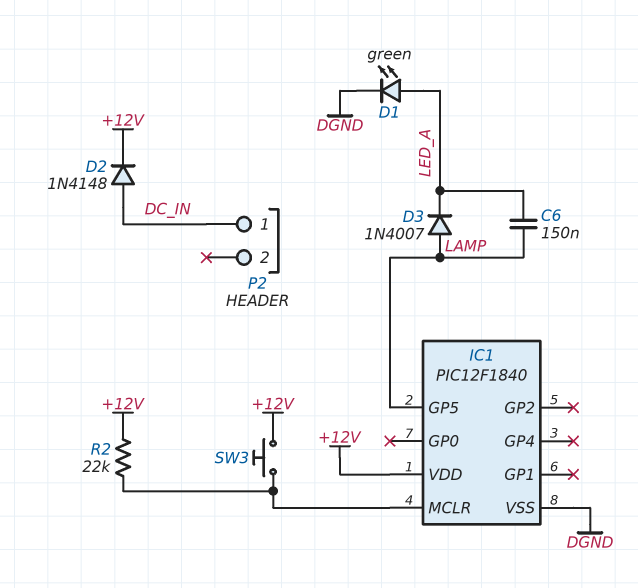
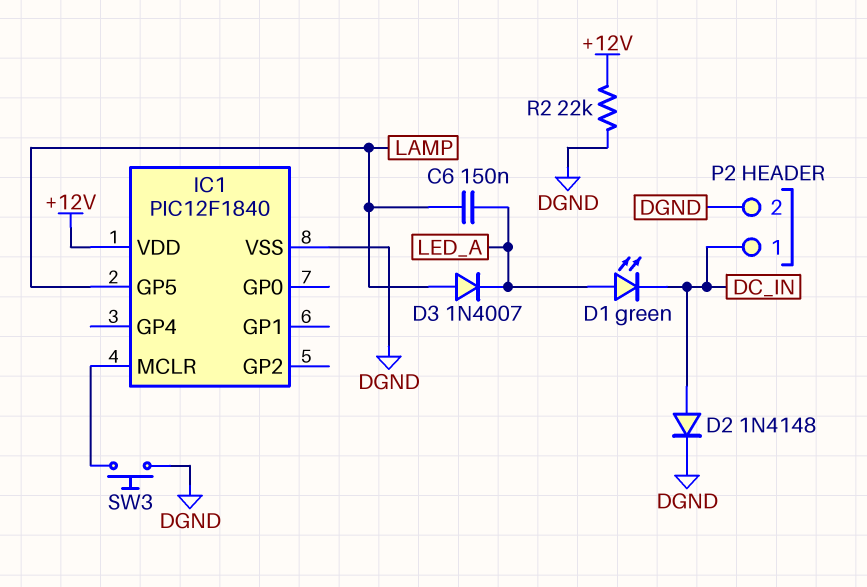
D1: LED green (A LED_A, K DGND) -> LED green (A LED_A, K DC_IN)
D2: diode 1N4148 (A DC_IN, K +12V) -> diode 1N4148 (A DC_IN, K DGND)
P2 pin 2: none -> DGND
R2: 22k (+12V, IC1/MCLR) -> 22k (+12V, DGND)
SW3: button (+12V, IC1/MCLR) -> button (DGND, IC1/MCLR)

